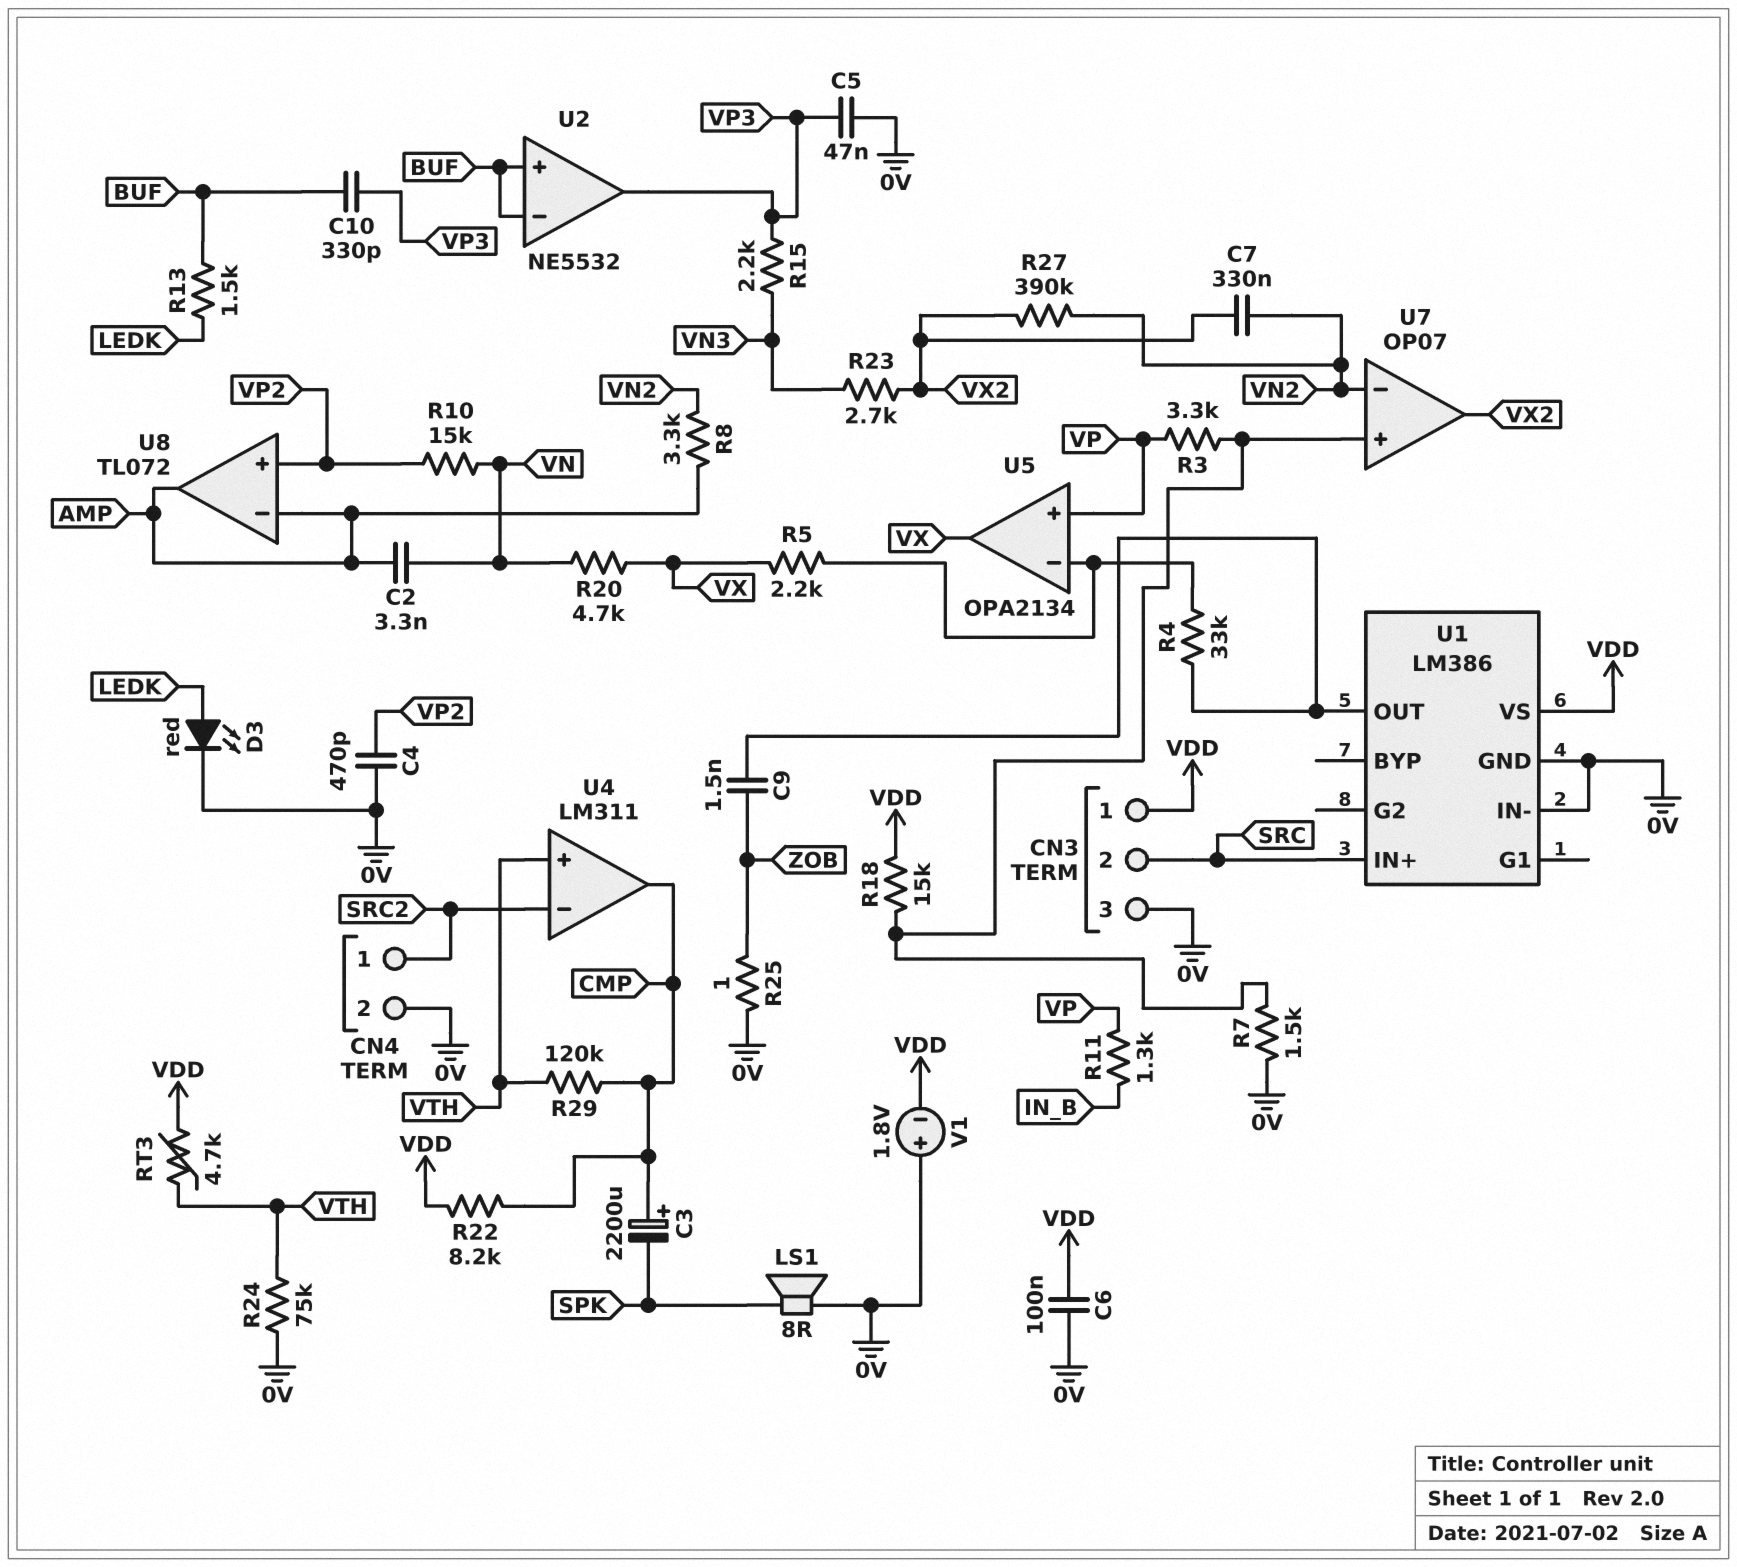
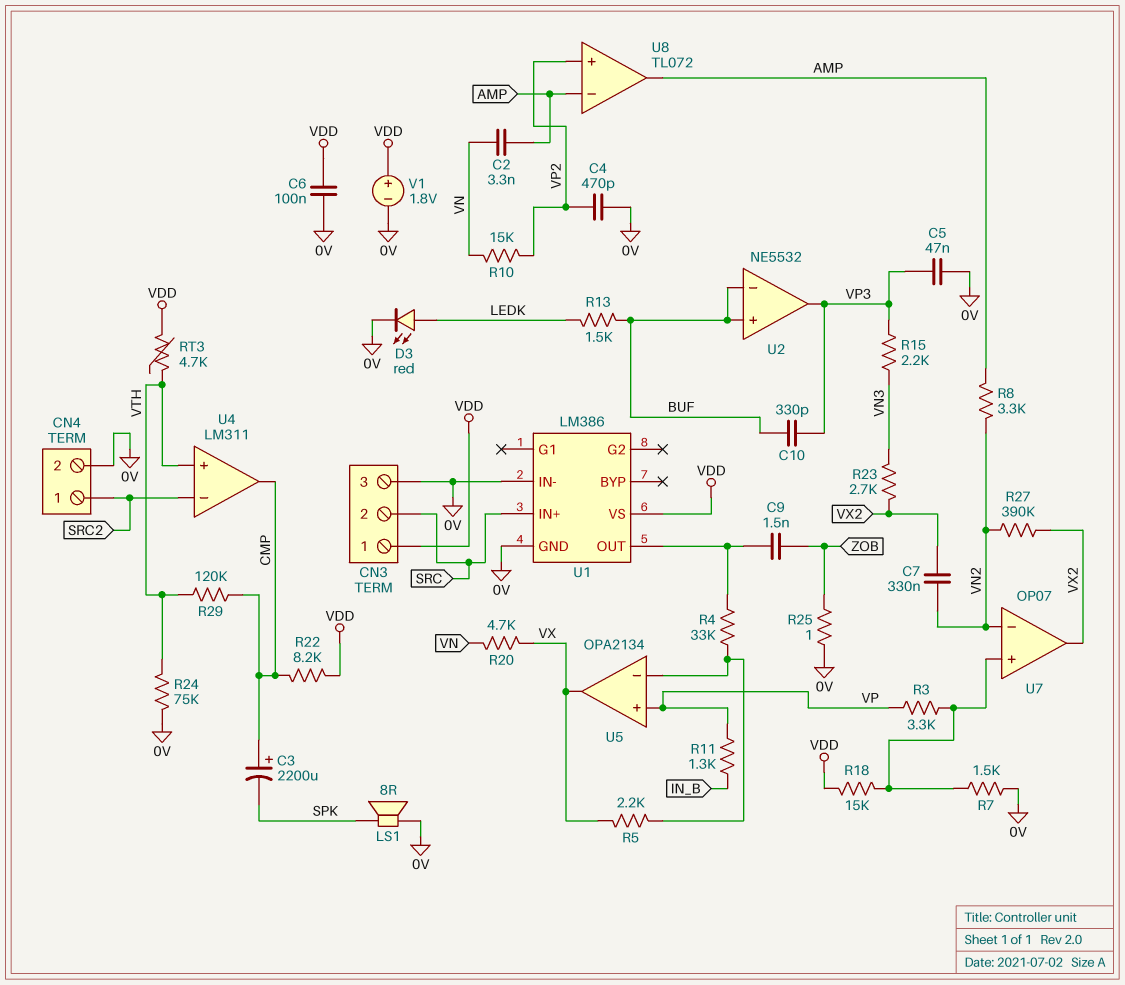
V1: 1.8V (plus 0V, minus VDD) -> 1.8V (plus VDD, minus 0V)

